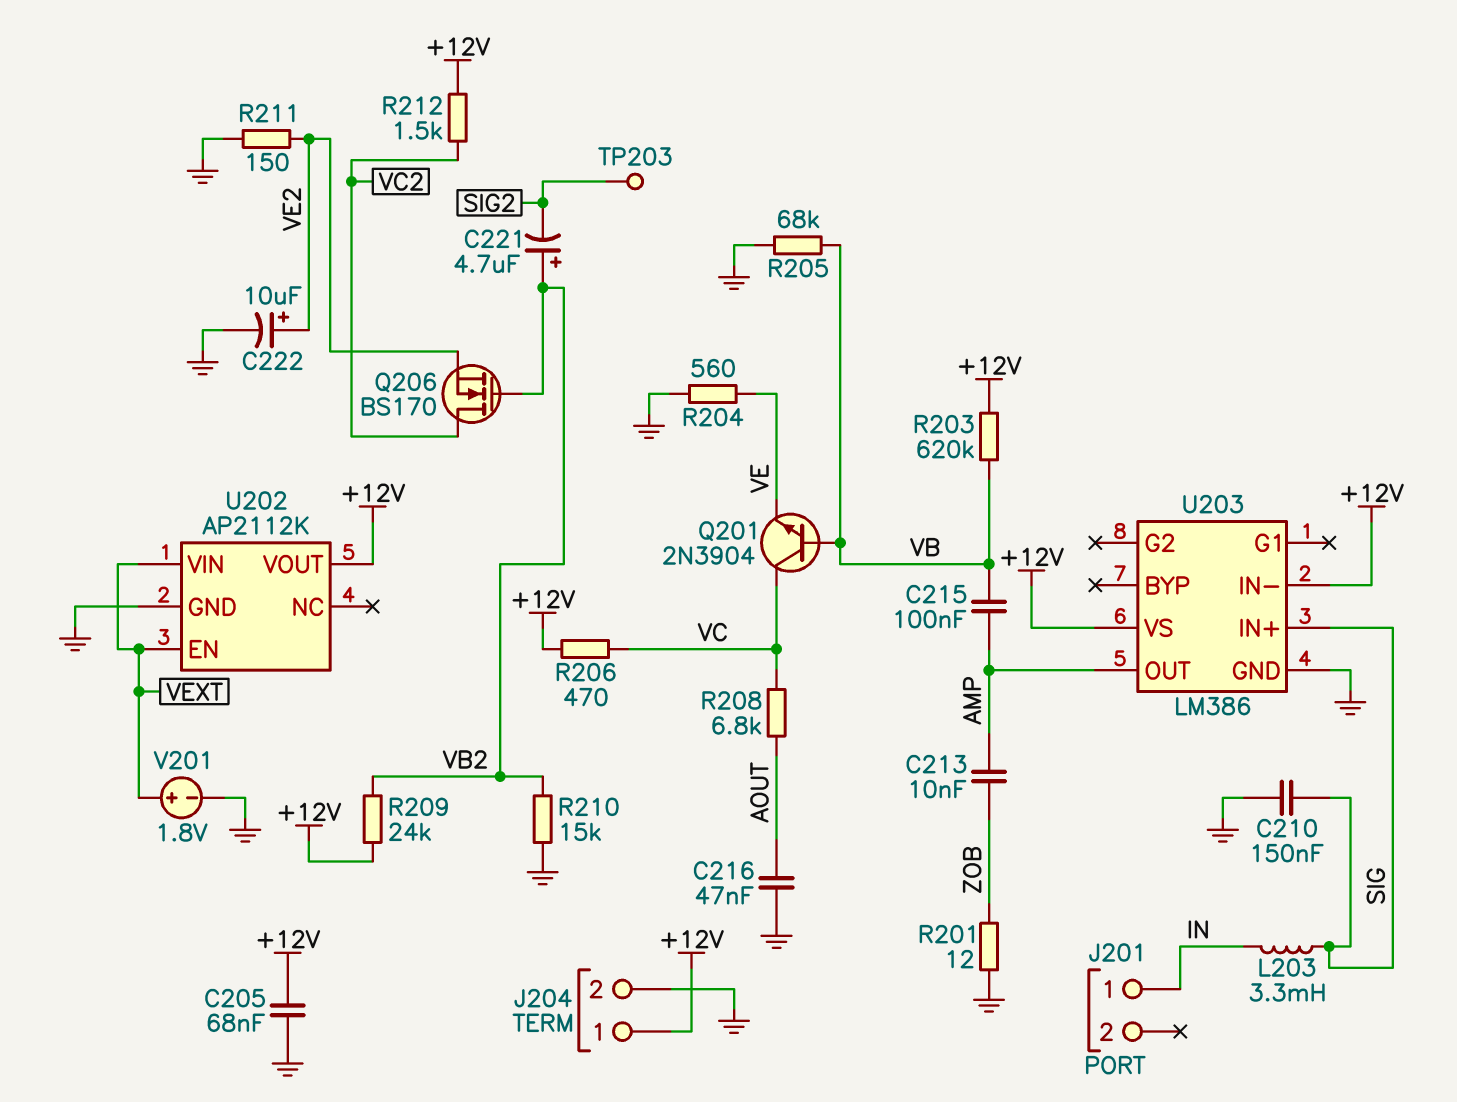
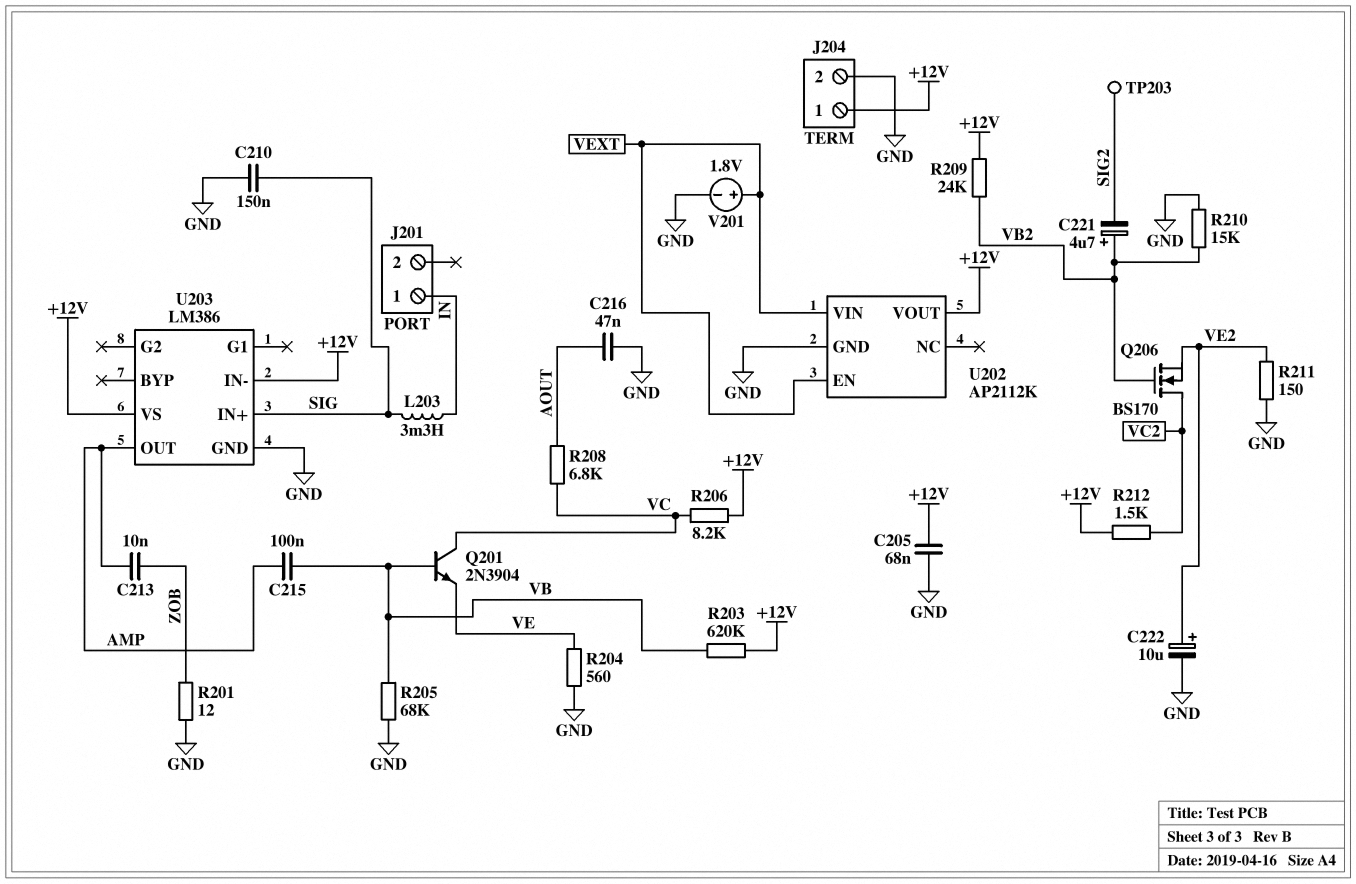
R206: 470 (+12V, VC) -> 8.2k (+12V, VC)

